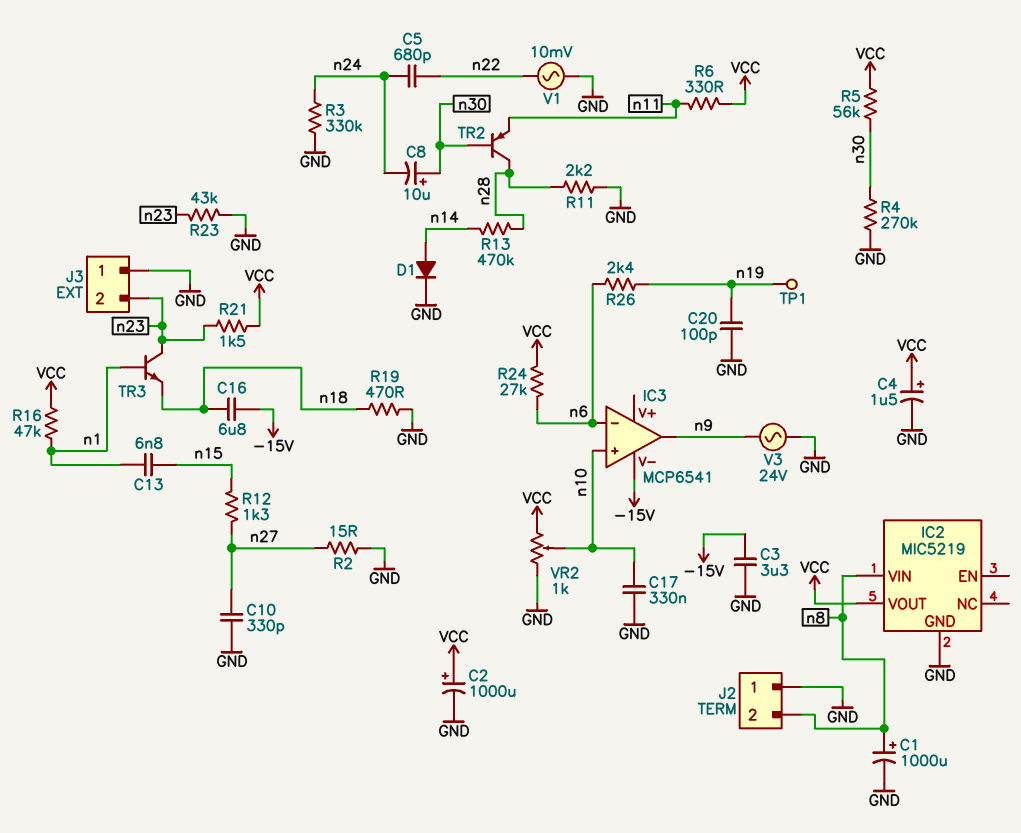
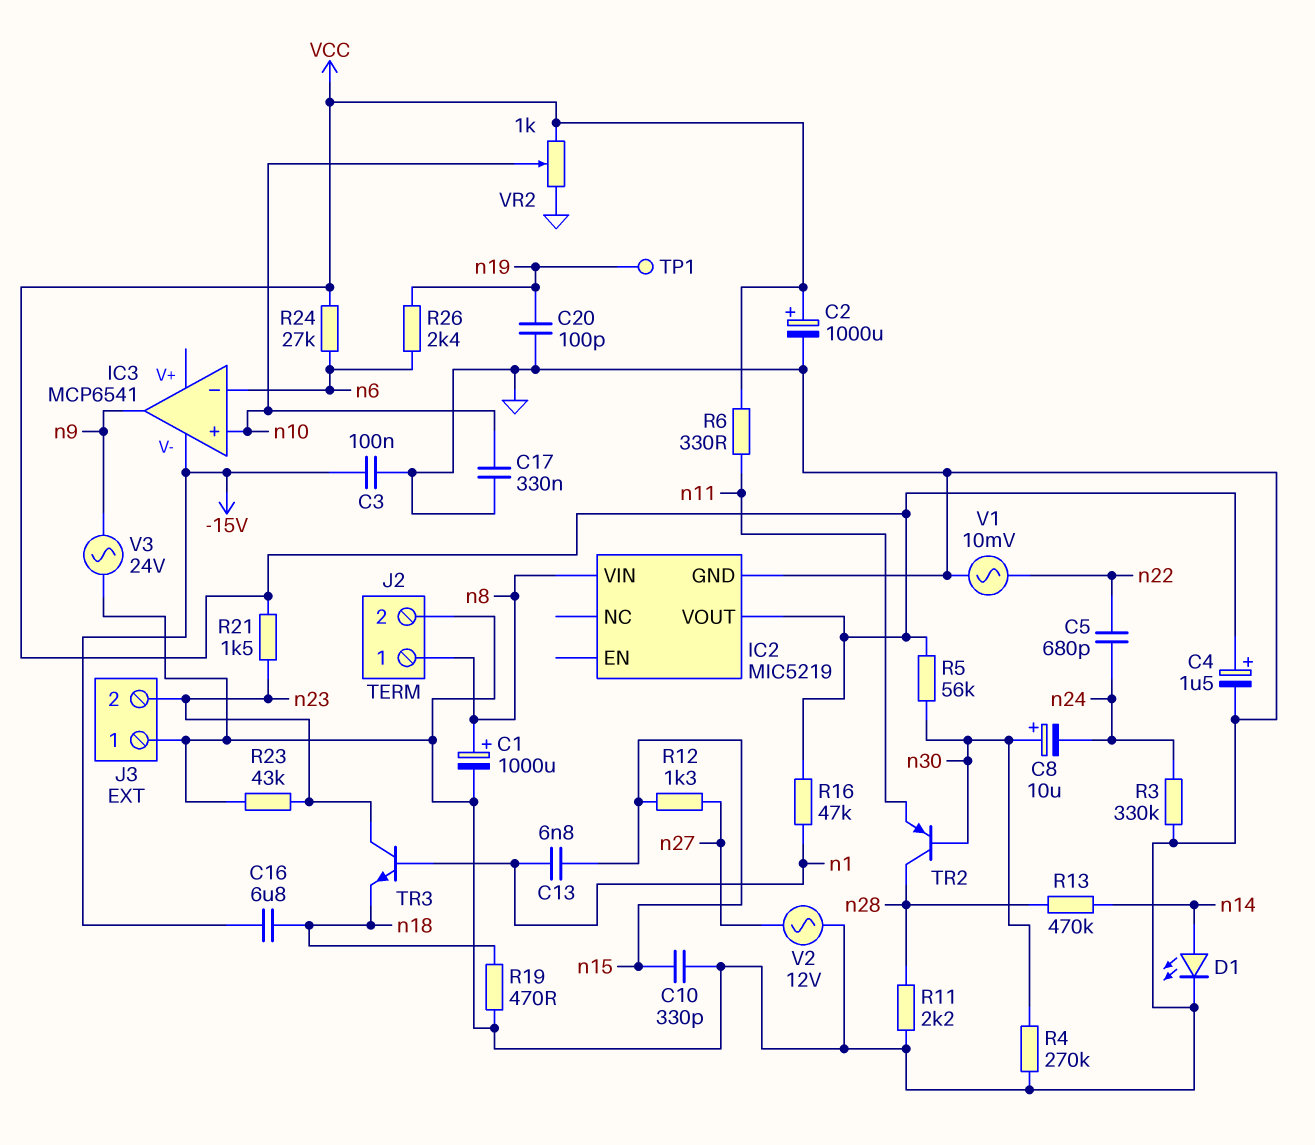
C3: 3.3uF (-15V, GND) -> 100nF (-15V, GND)
C10: 330pF (GND, n27) -> 330pF (GND, n15)
D1: diode (A n14, K GND) -> LED (A n14, K GND)
J2 pin 1: GND -> n8
J2 pin 2: n8 -> GND
R2: 15 (GND, n27) -> none
V2: none -> AC 12V (GND, n27)

